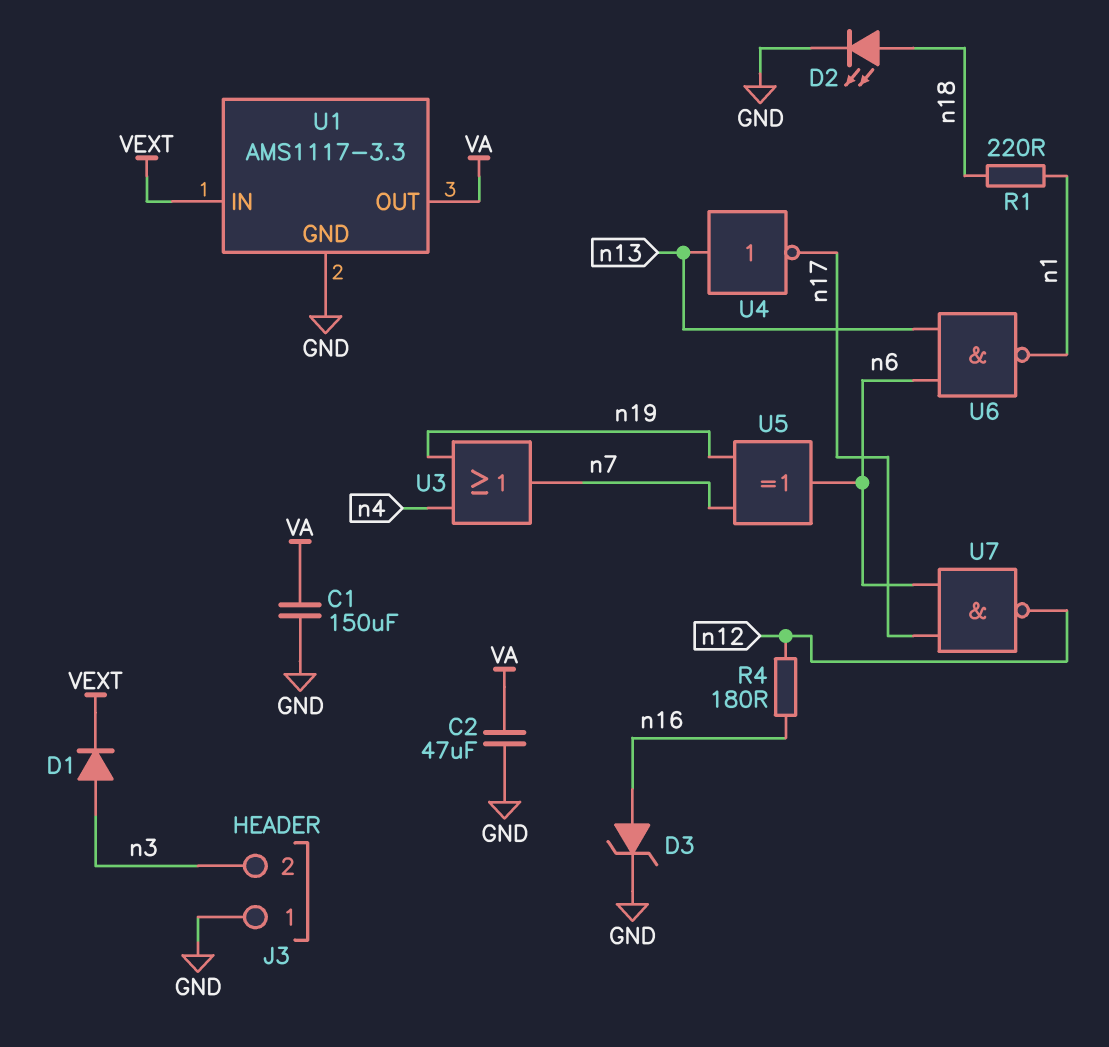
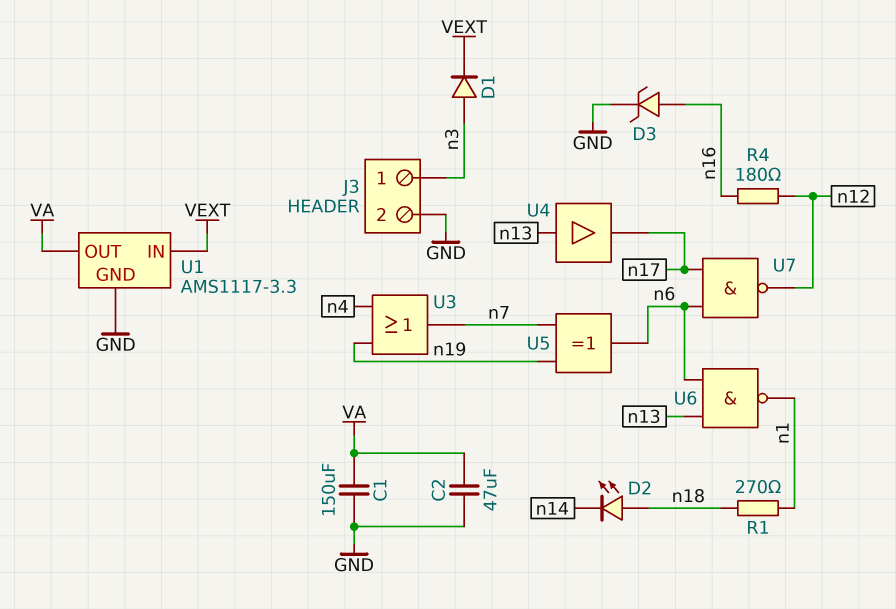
D2: LED (A n18, K GND) -> LED (A n18, K n14)
J3 pin 1: GND -> n3
J3 pin 2: n3 -> GND
R1: 220 (n1, n18) -> 270 (n1, n18)
U4: NOT (in n13, out n17) -> buffer (in n13, out n17)

